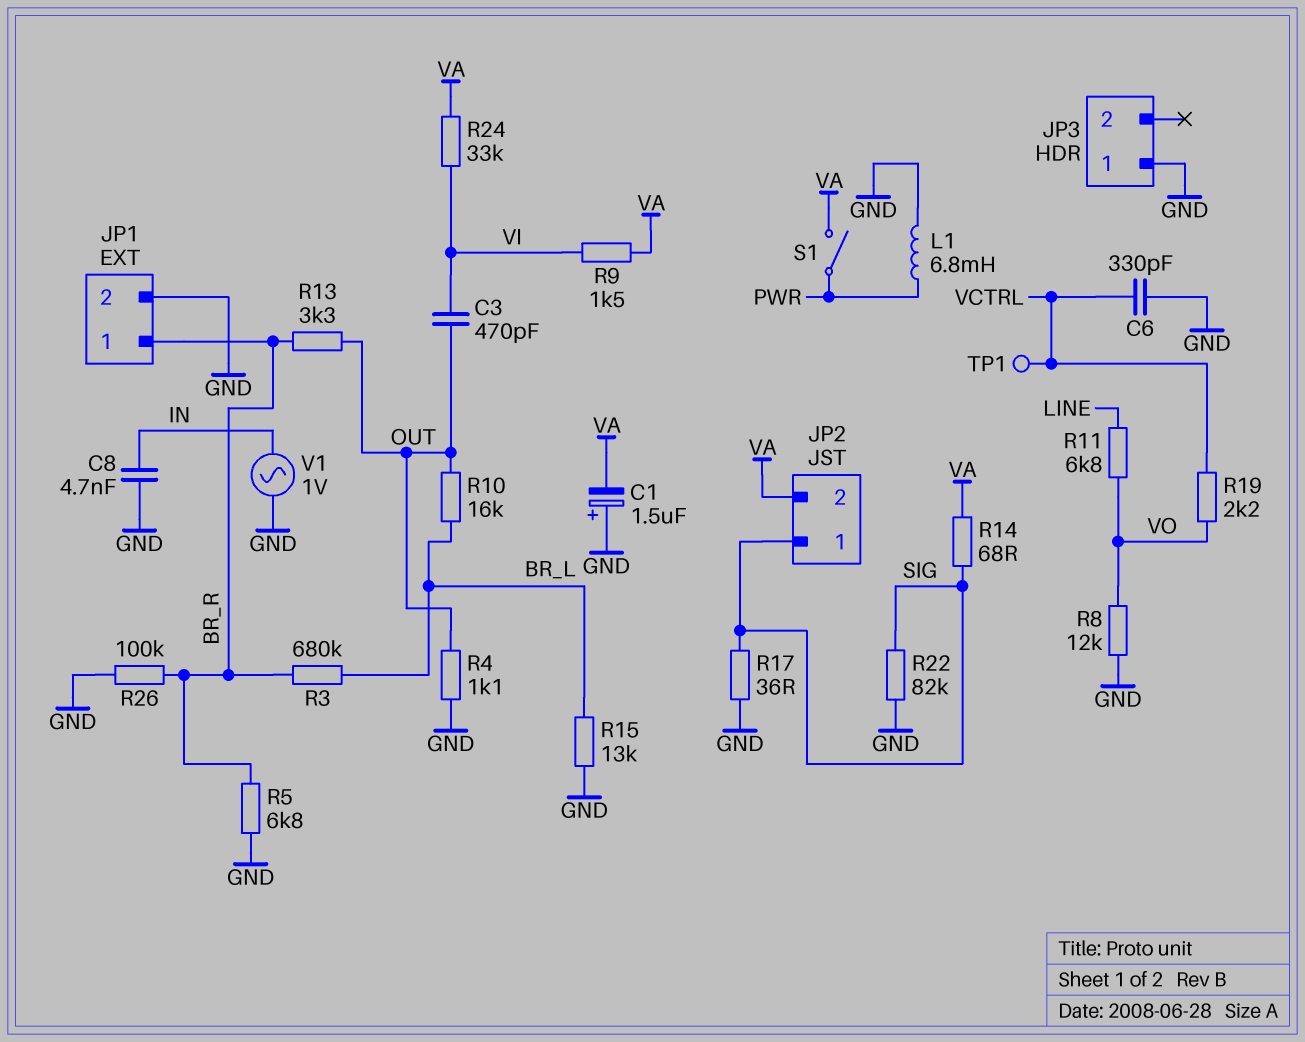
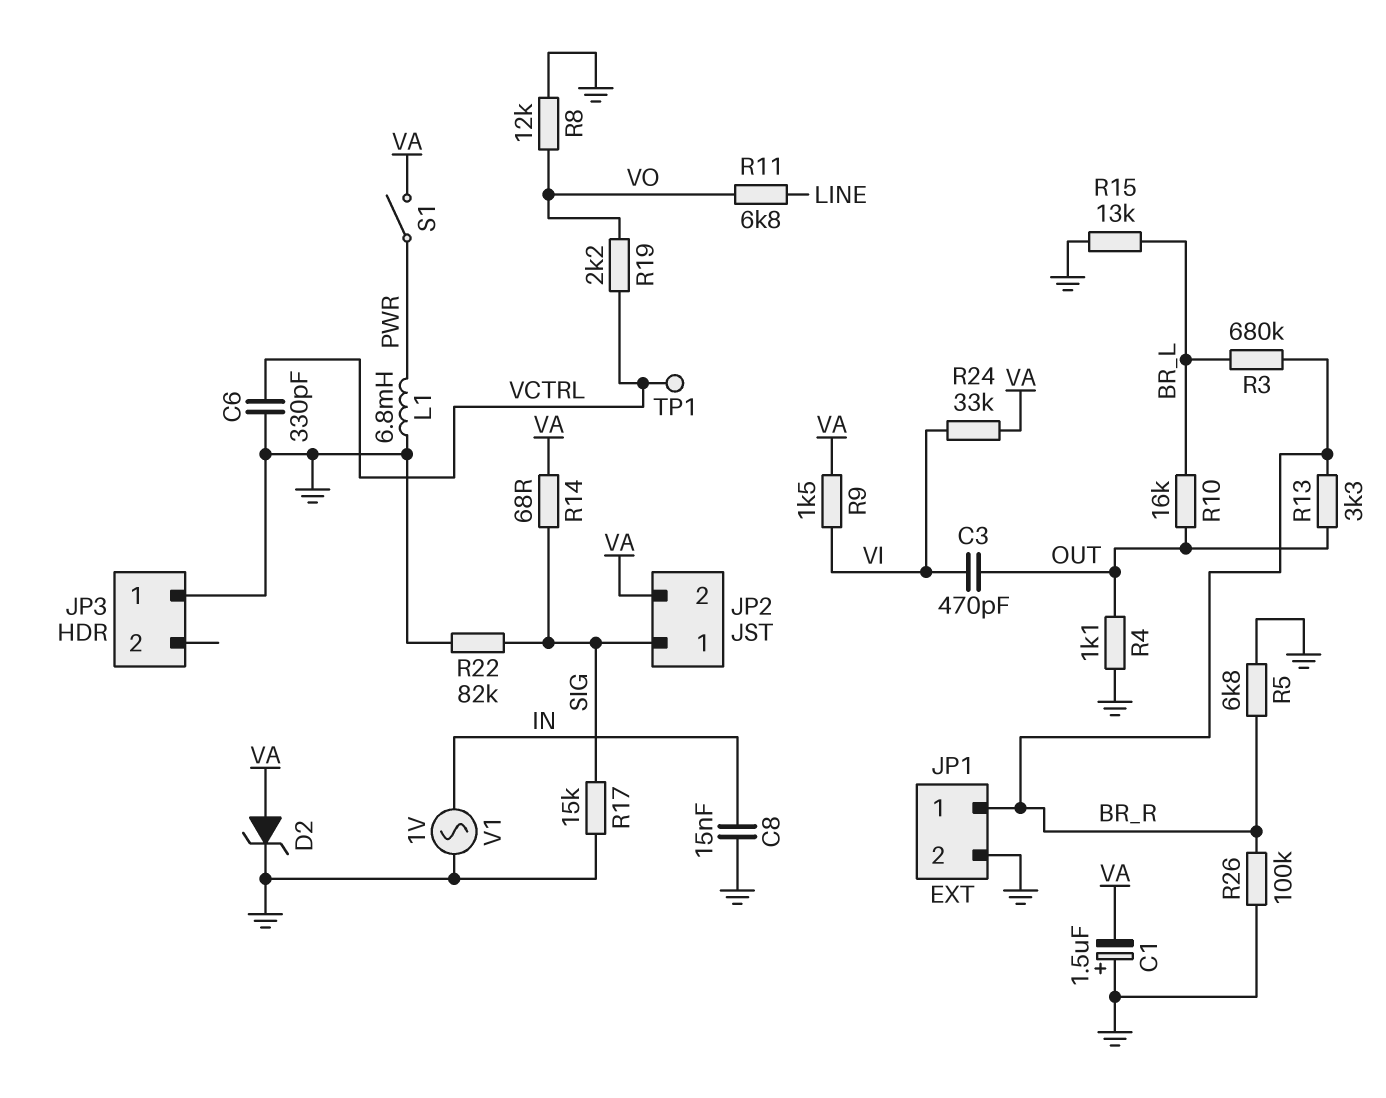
C8: 4.7nF (GND, IN) -> 15nF (GND, IN)
D2: none -> zener (A VA, K GND)
R17: 36 (GND, SIG) -> 15k (GND, SIG)

